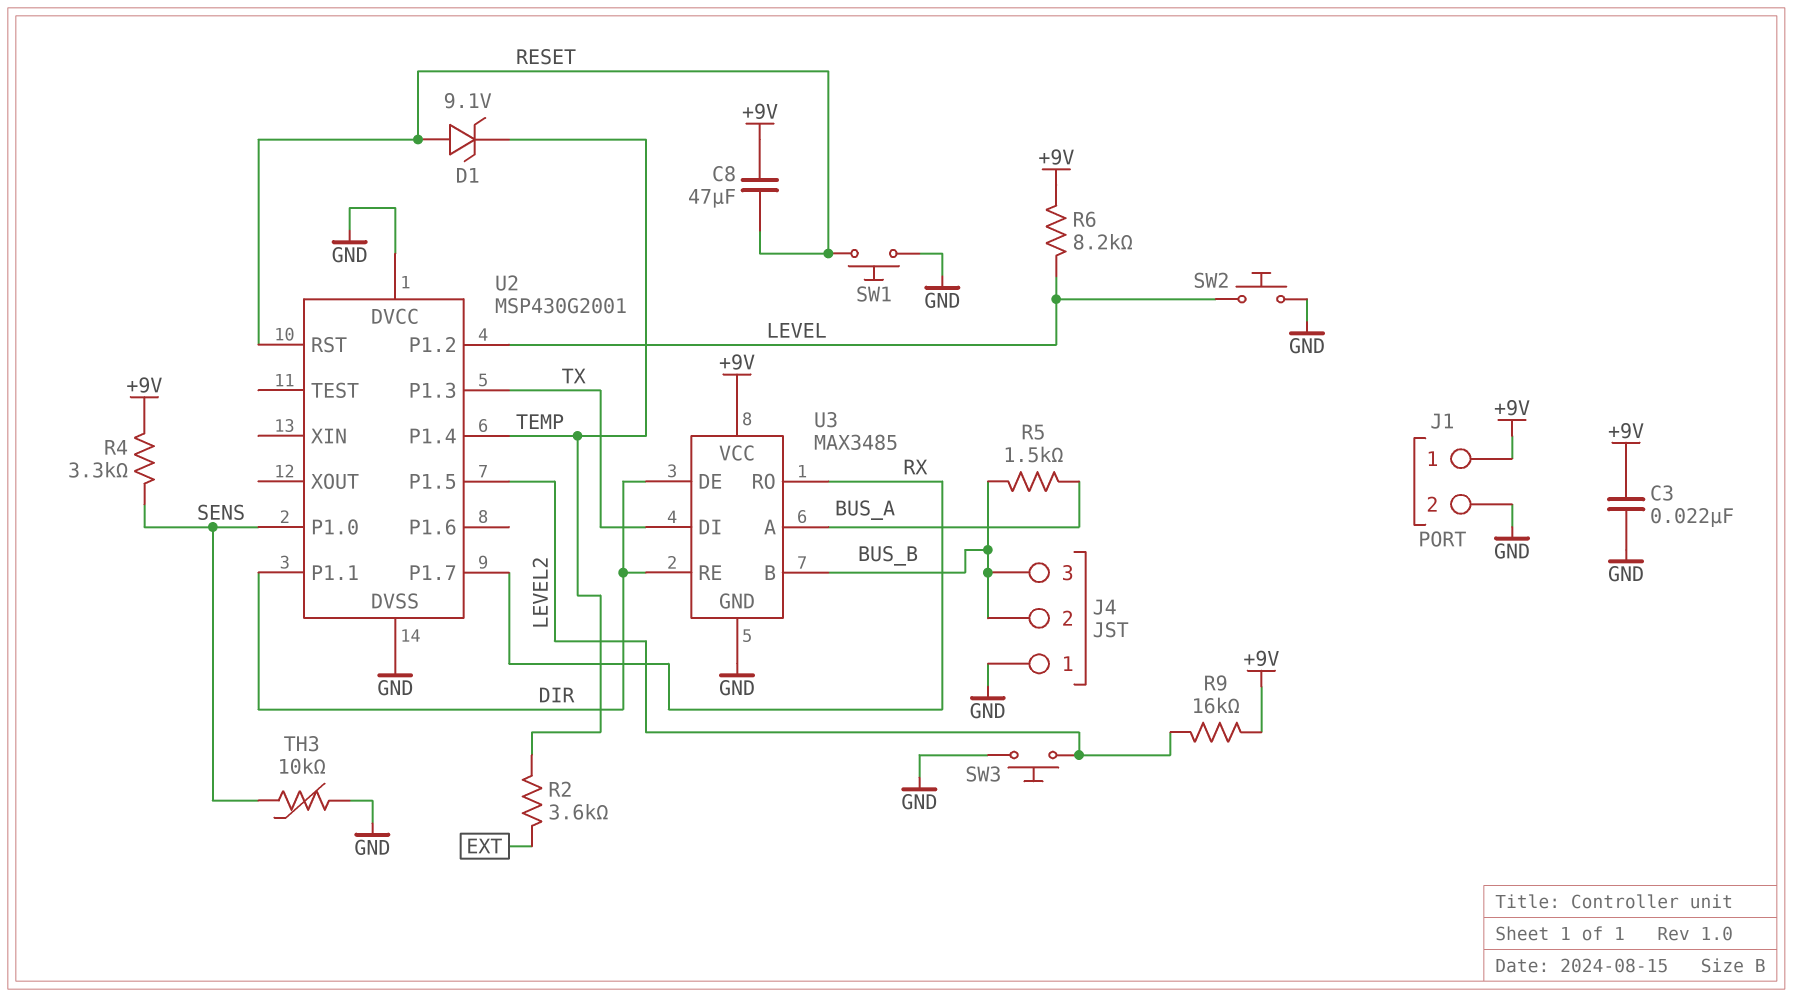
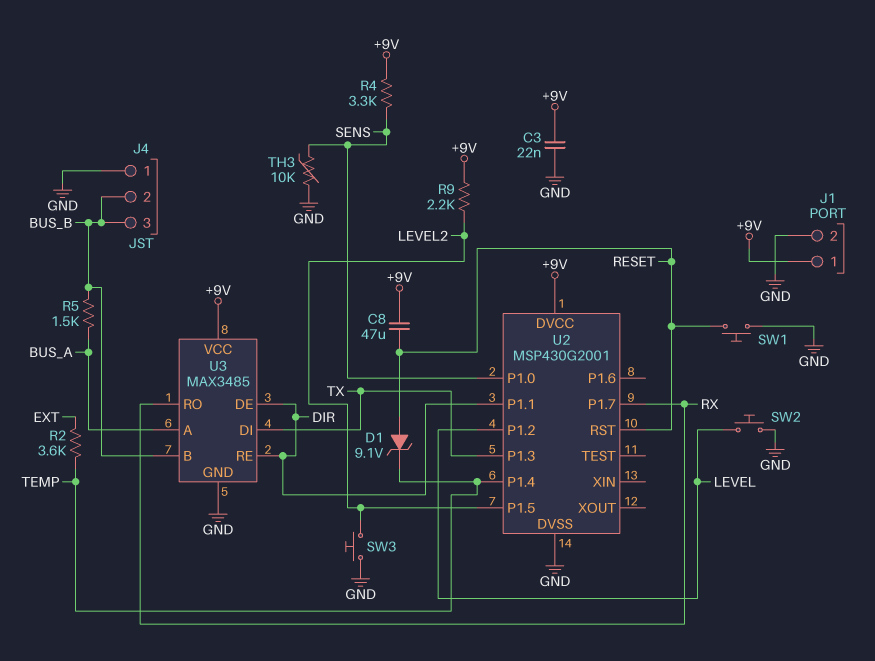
R6: 8.2k (+9V, LEVEL) -> none
R9: 16k (+9V, LEVEL2) -> 2.2k (+9V, LEVEL2)
U2 pin DVCC: GND -> +9V

